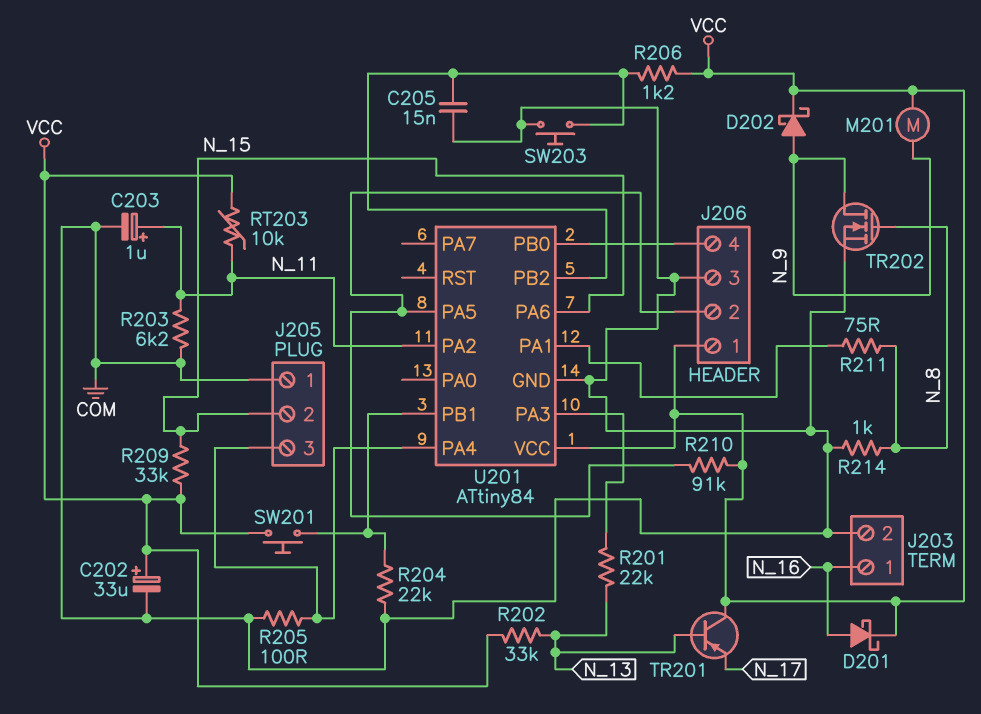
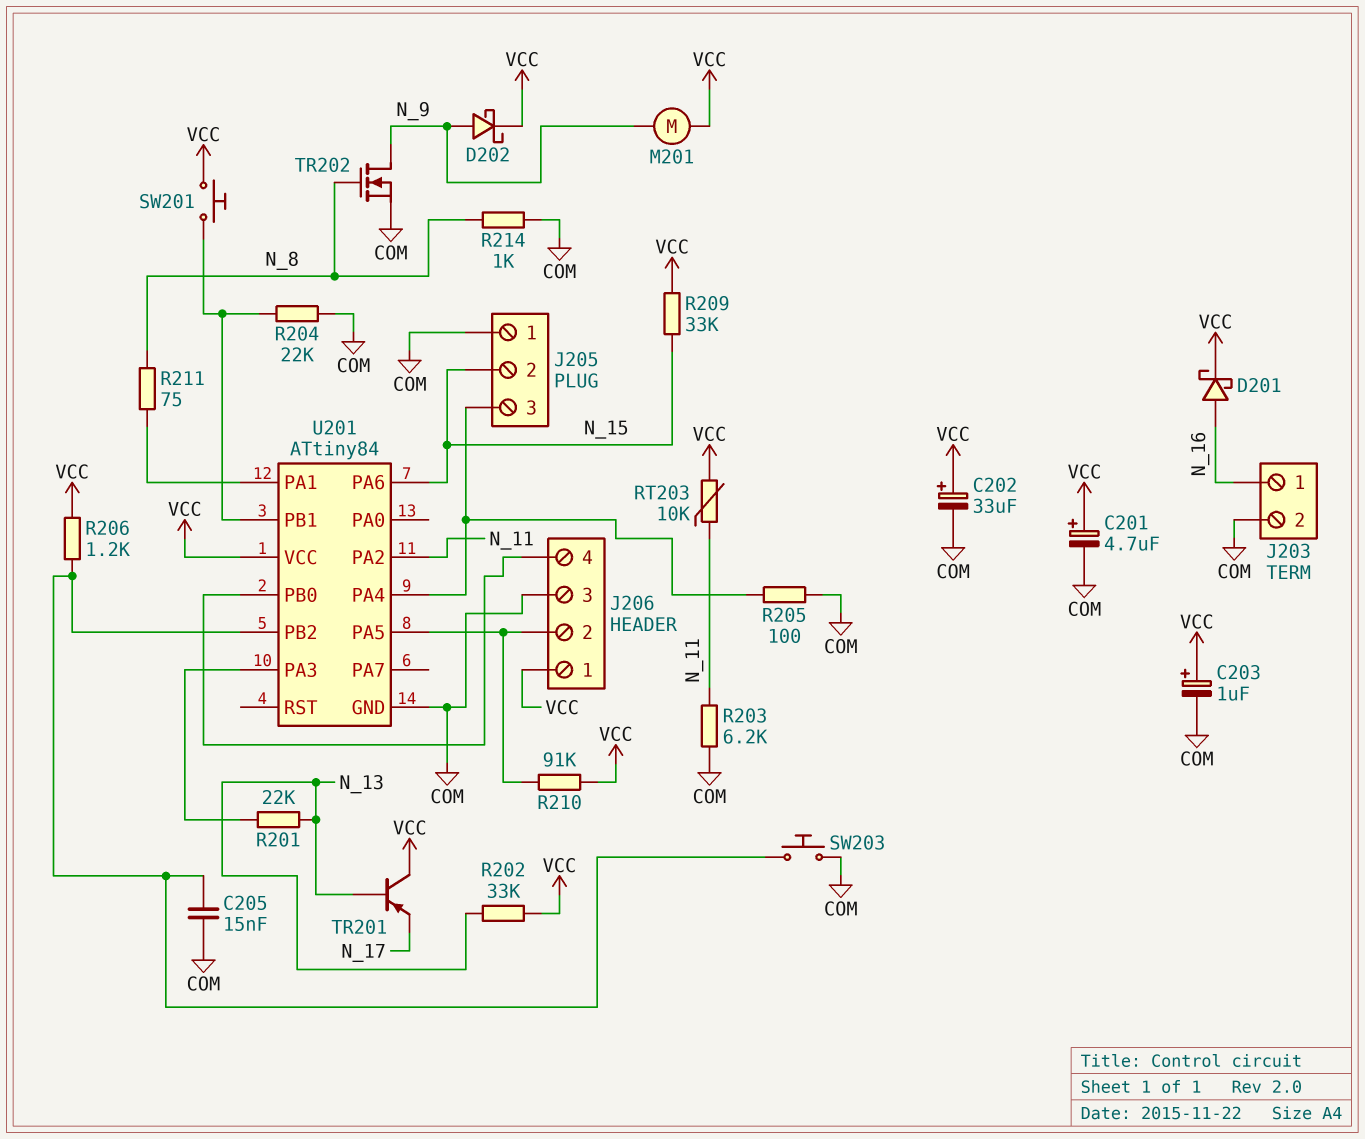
C201: none -> 4.7uF (plus VCC, minus COM)
C203: 1uF (plus N_11, minus COM) -> 1uF (plus VCC, minus COM)

